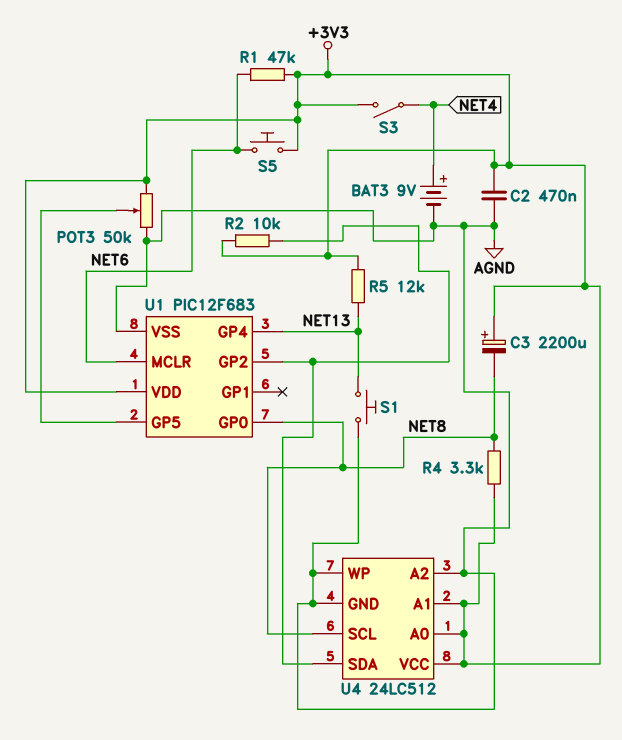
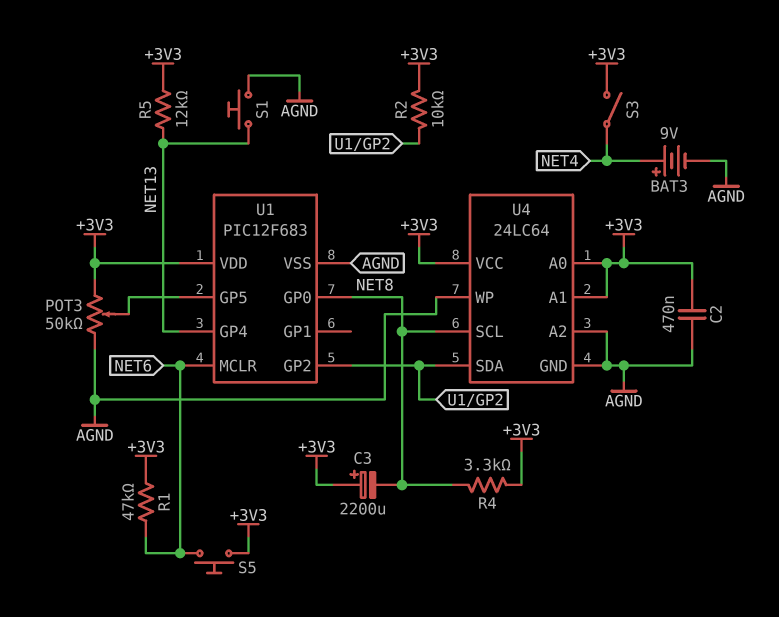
U4: 24LC512 -> 24LC64

